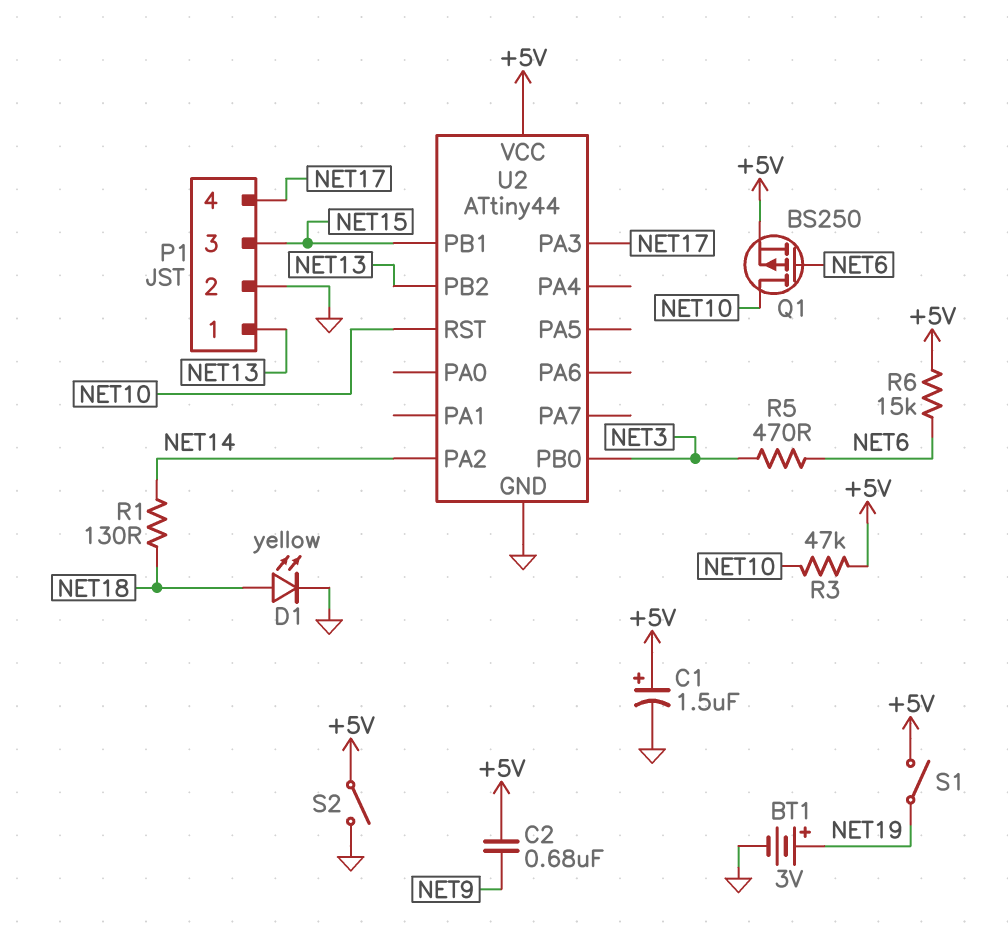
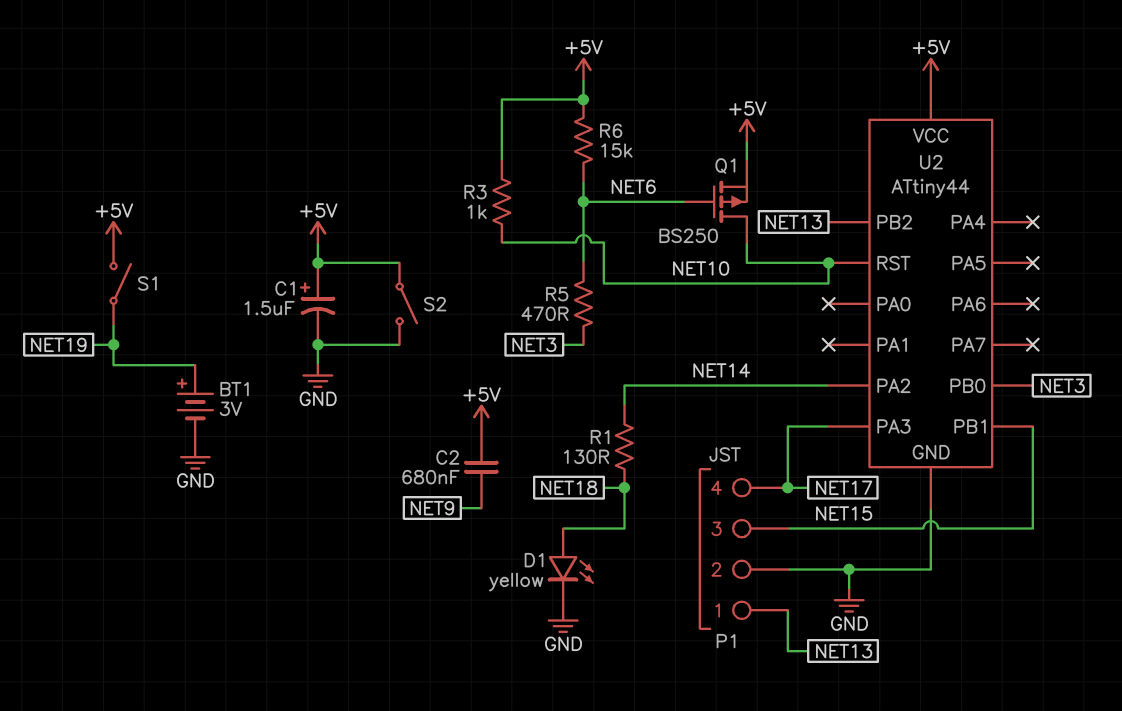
R3: 47k (+5V, NET10) -> 1k (+5V, NET10)

